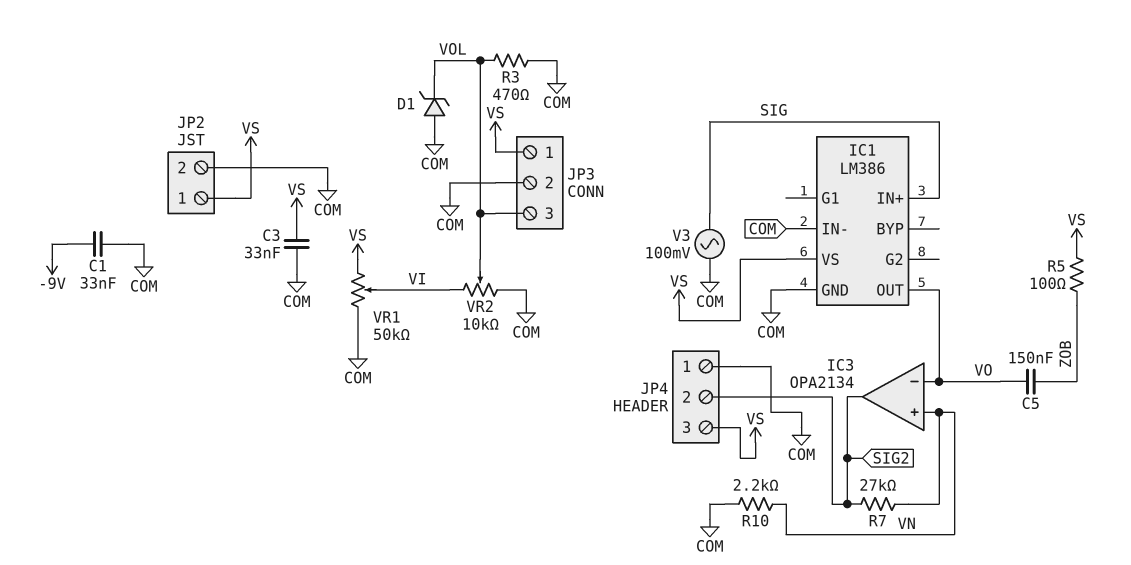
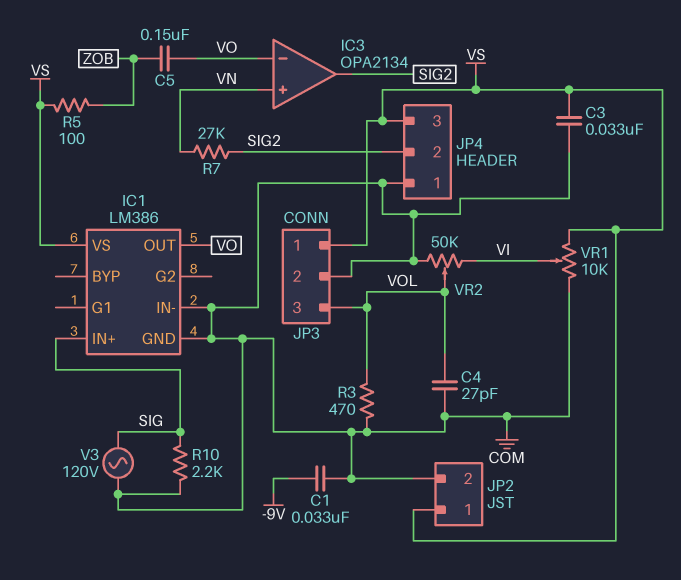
C4: none -> 27pF (COM, VOL)
D1: zener (A COM, K VOL) -> none
R10: 2.2k (COM, VN) -> 2.2k (COM, SIG)
V3: AC 100mV (COM, SIG) -> AC 120V (COM, SIG)
VR1: 50k (COM, VS, wiper VI) -> 10k (COM, VS, wiper VI)
VR2: 10k (COM, VI, wiper VOL) -> 50k (COM, VI, wiper VOL)

